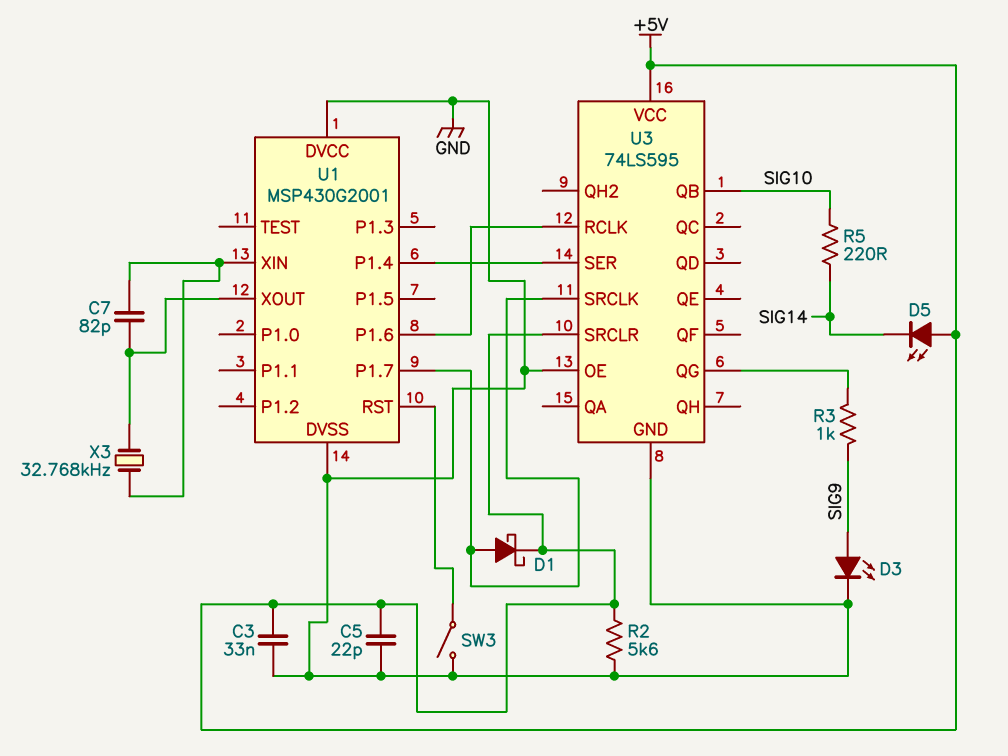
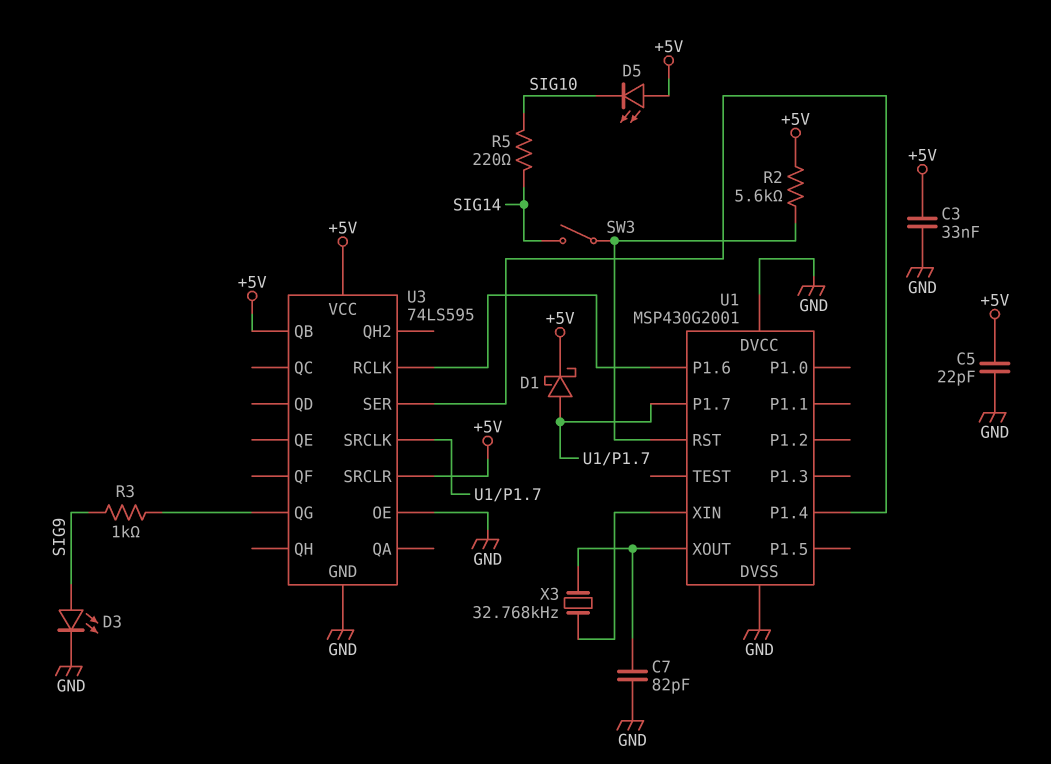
C7: 82pF (U1/XIN, U1/XOUT) -> 82pF (GND, U1/XOUT)
D5: LED (A +5V, K SIG14) -> LED (A +5V, K SIG10)
R2: 5.6k (+5V, GND) -> 5.6k (+5V, U1/RST)
SW3: switch (GND, U1/RST) -> switch (SIG14, U1/RST)
U3 pin QB: SIG10 -> +5V

